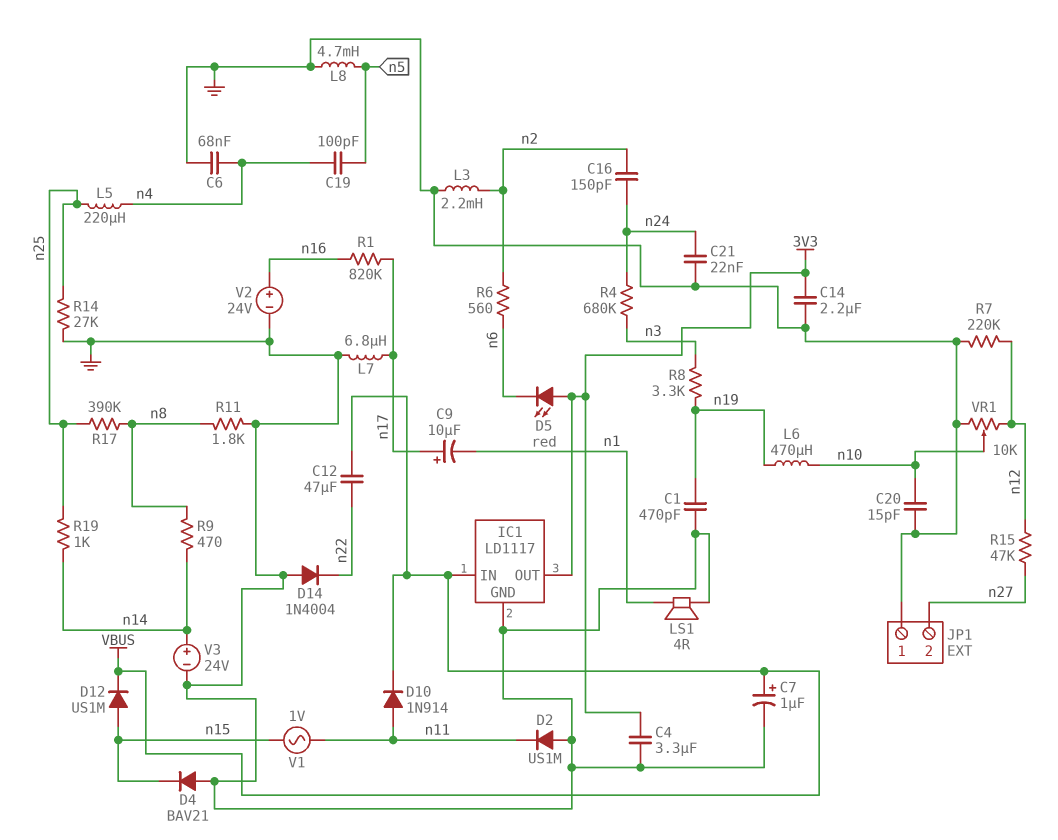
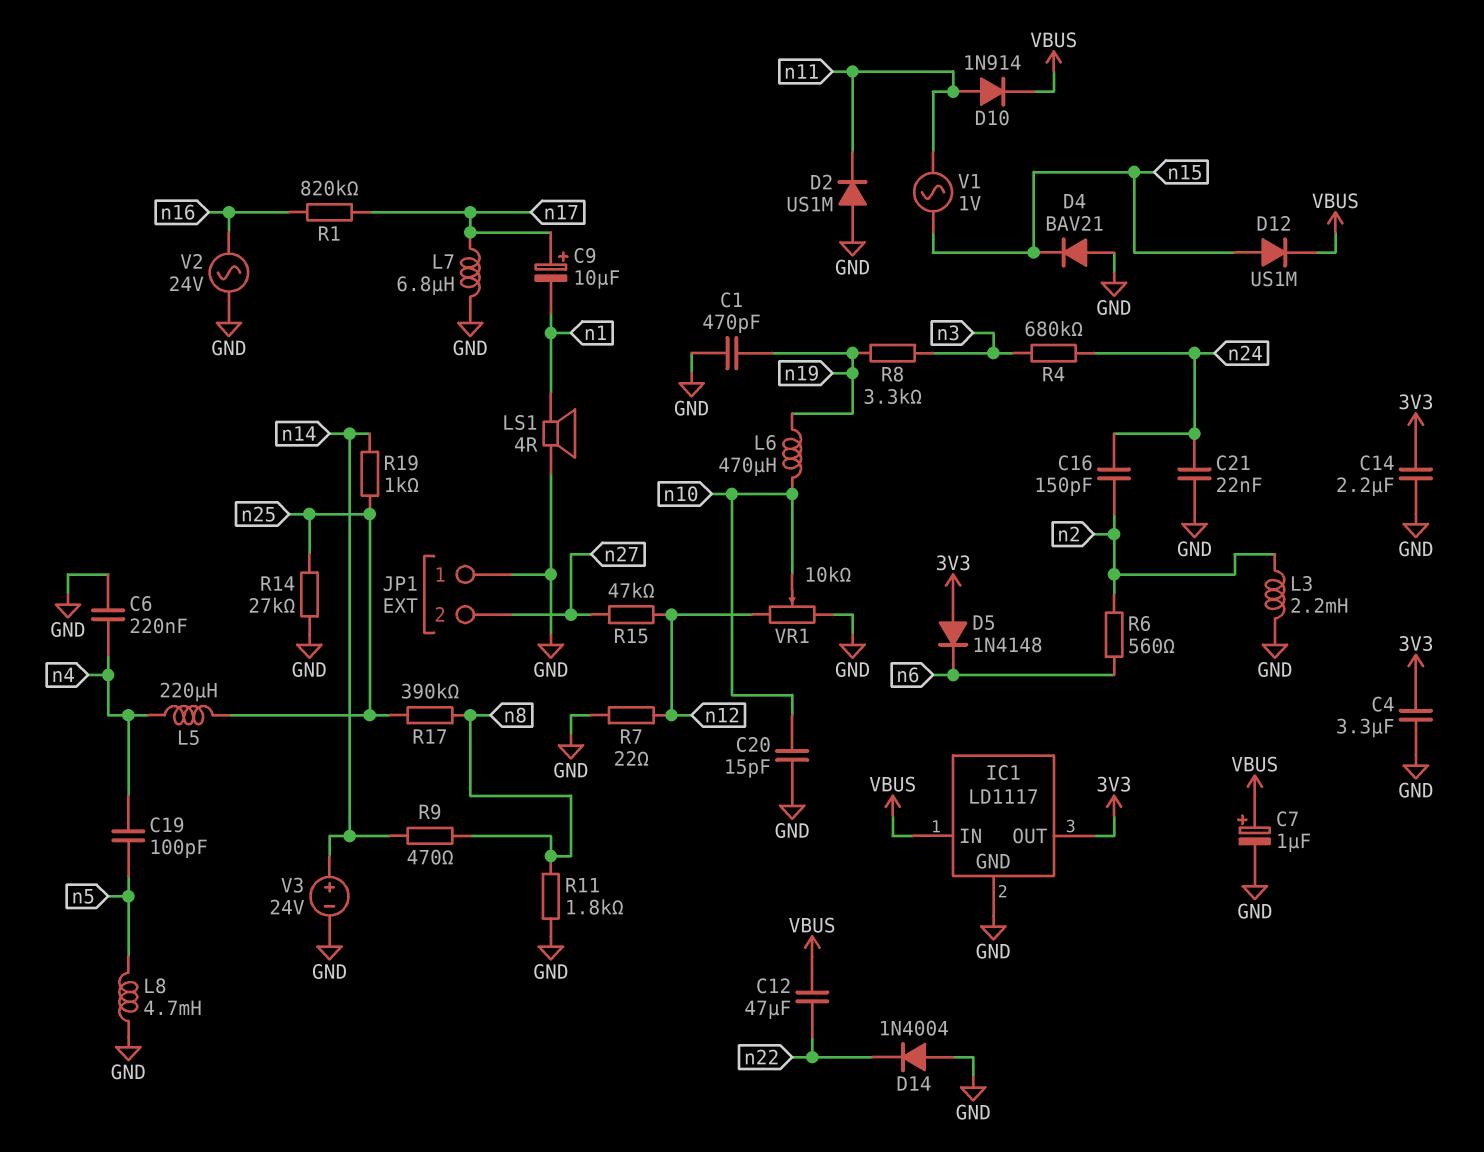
C6: 68nF (GND, n4) -> 220nF (GND, n4)
D5: LED red (A 3V3, K n6) -> diode 1N4148 (A 3V3, K n6)
R7: 220k (GND, n12) -> 22 (GND, n12)
V2: 24V (plus n16, minus GND) -> AC 24V (GND, n16)

